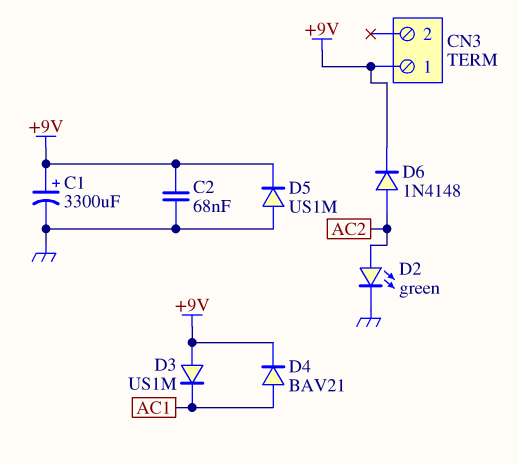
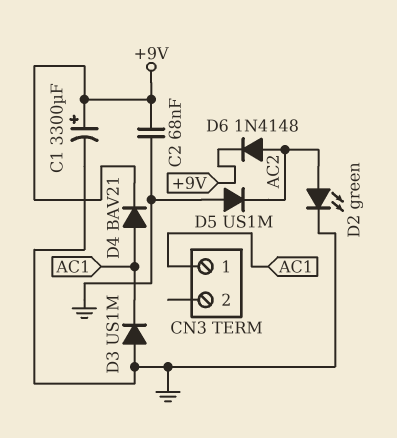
CN3 pin 1: +9V -> AC1
D3: diode US1M (A +9V, K AC1) -> diode US1M (A GND, K AC1)
D5: diode US1M (A GND, K +9V) -> diode US1M (A GND, K AC2)

